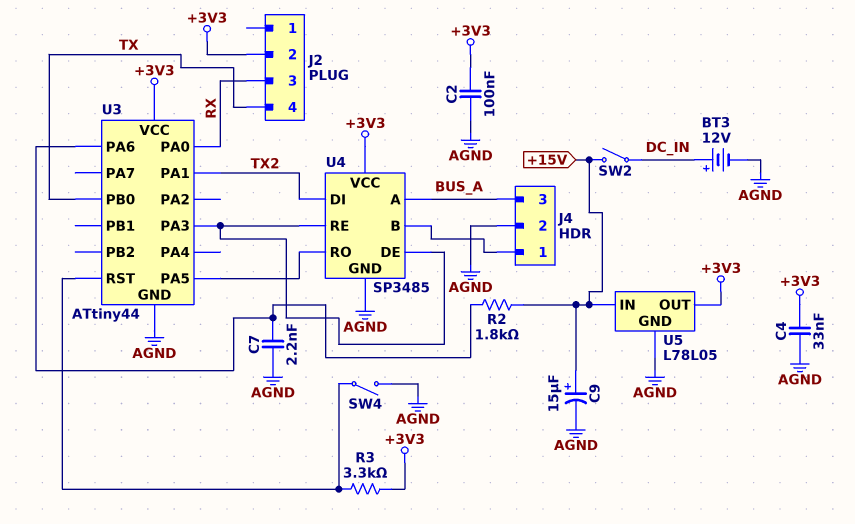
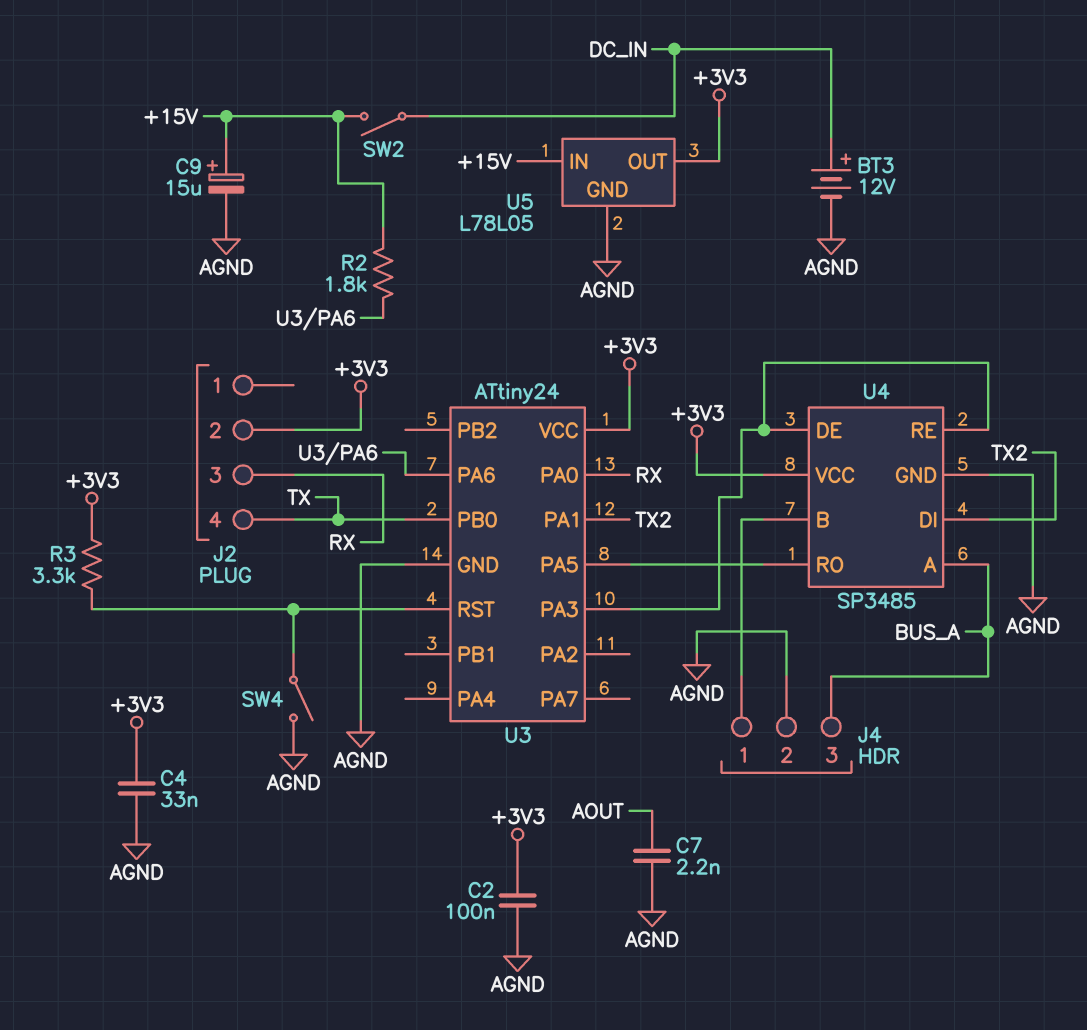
C7: 2.2nF (AGND, U3/PA6) -> 2.2nF (AGND, AOUT)
U3: ATtiny44 -> ATtiny24

